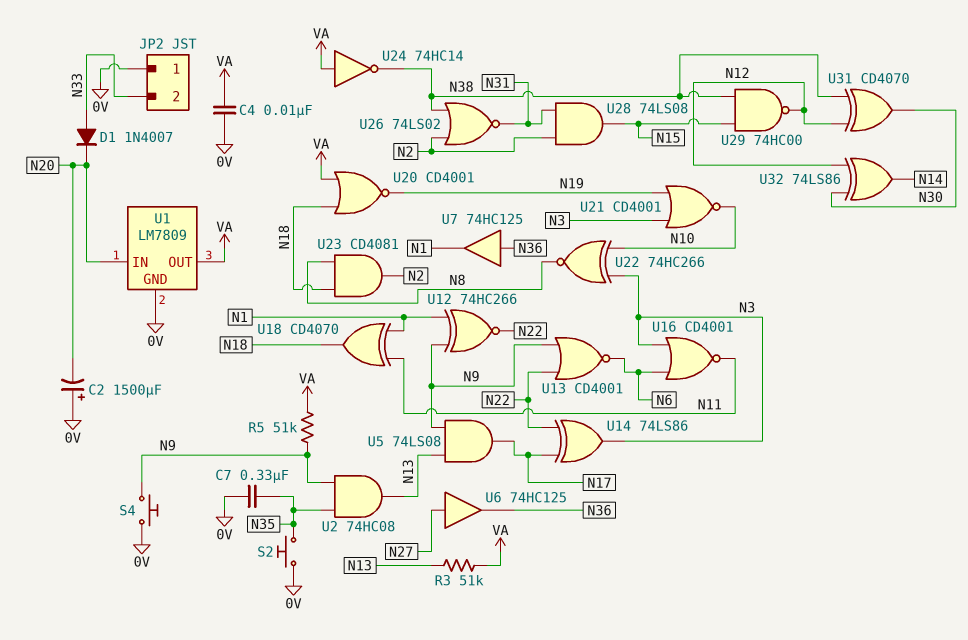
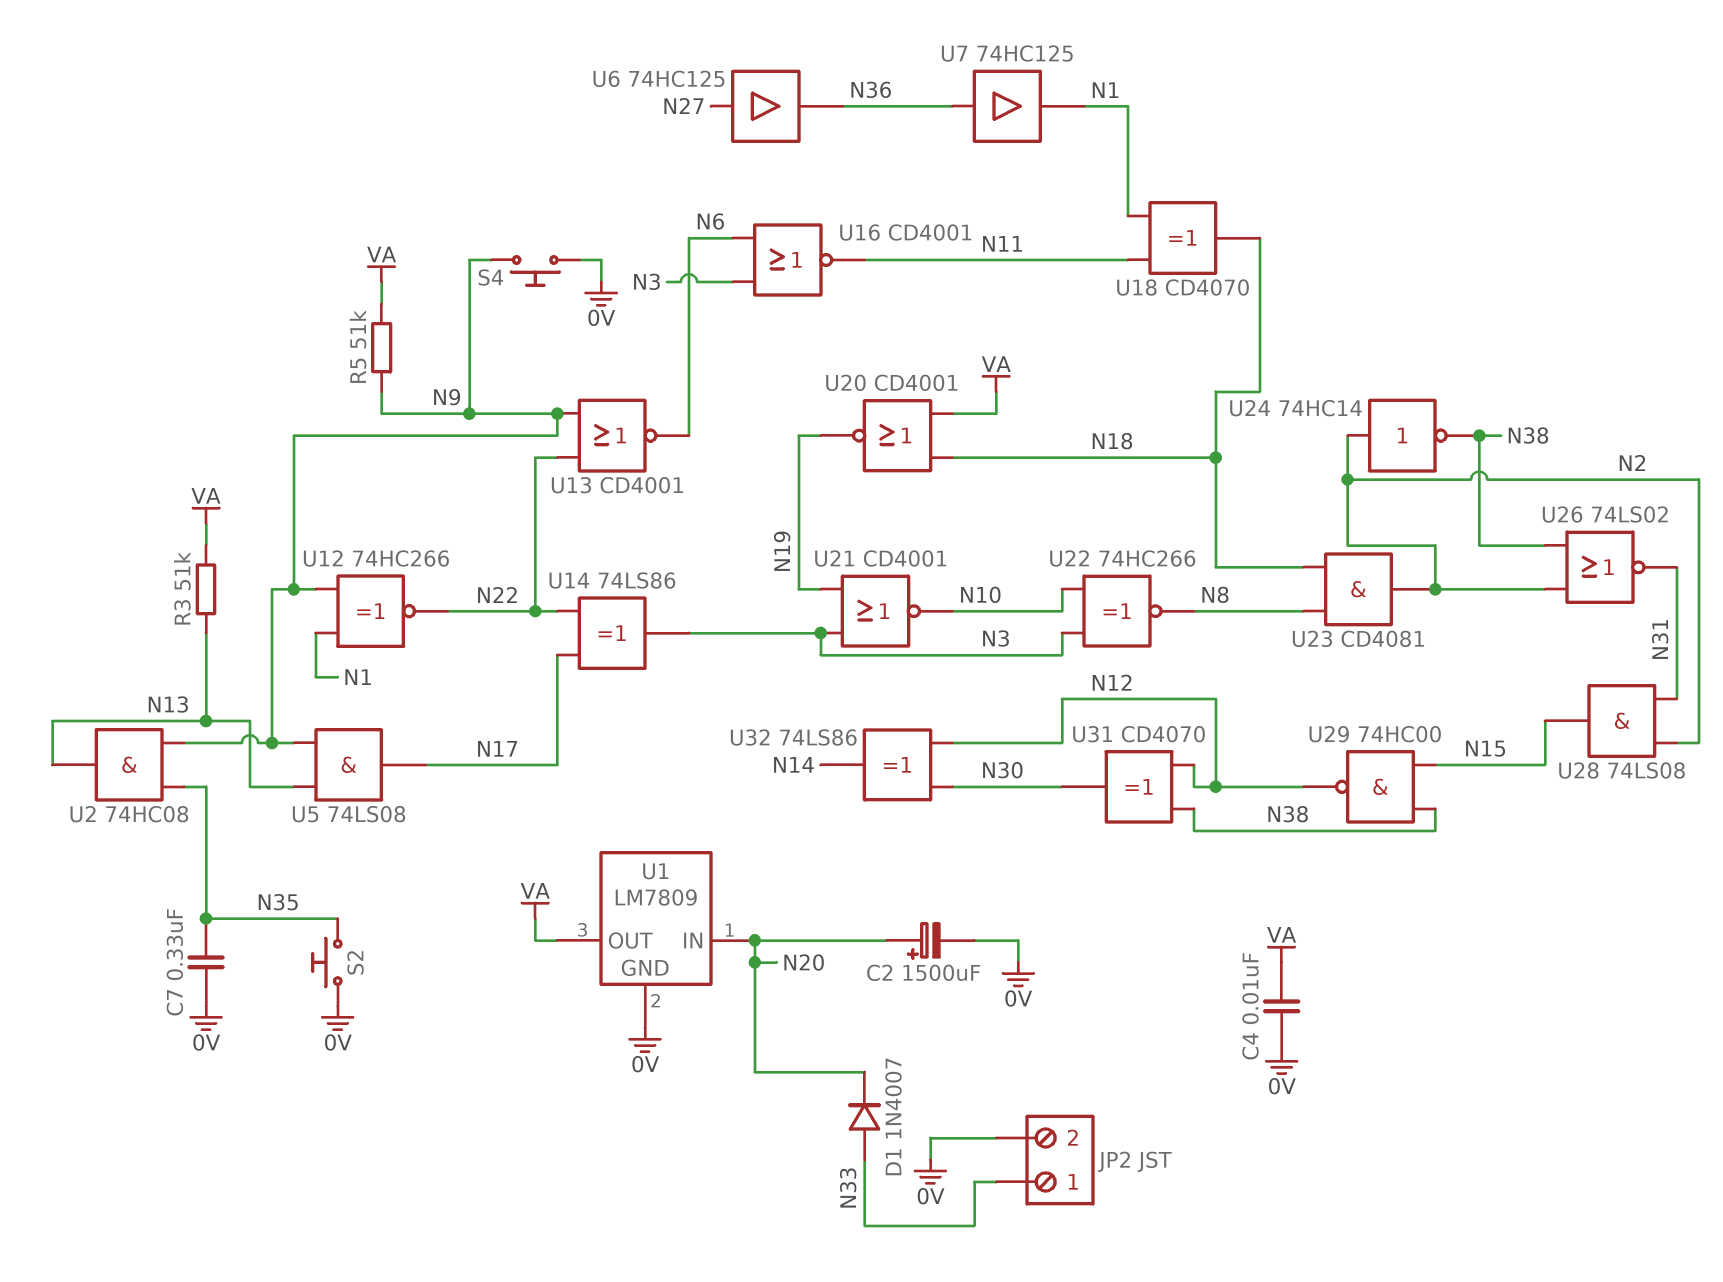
C2: 1500uF (plus 0V, minus N20) -> 1500uF (plus N20, minus 0V)
JP2 pin 1: 0V -> N33
JP2 pin 2: N33 -> 0V
U24: NOT 74HC14 (in VA, out N38) -> NOT 74HC14 (in N2, out N38)

